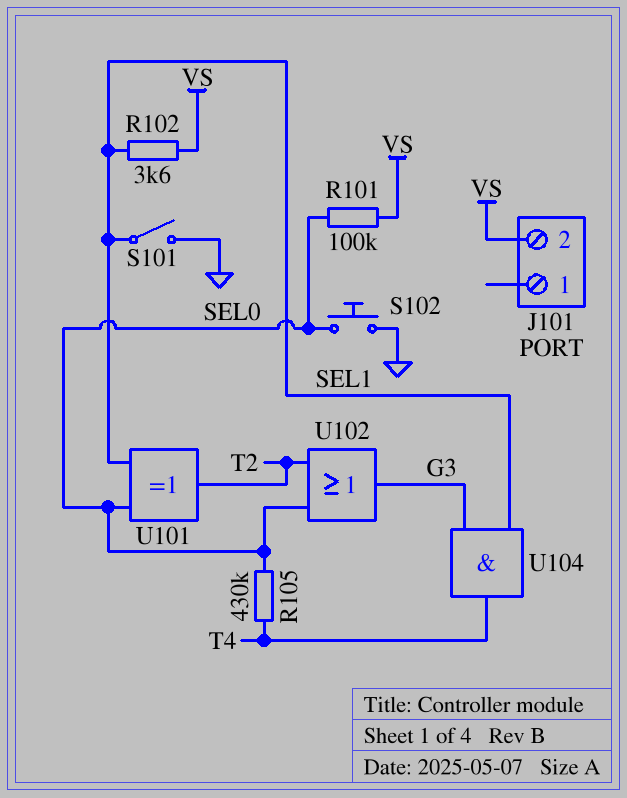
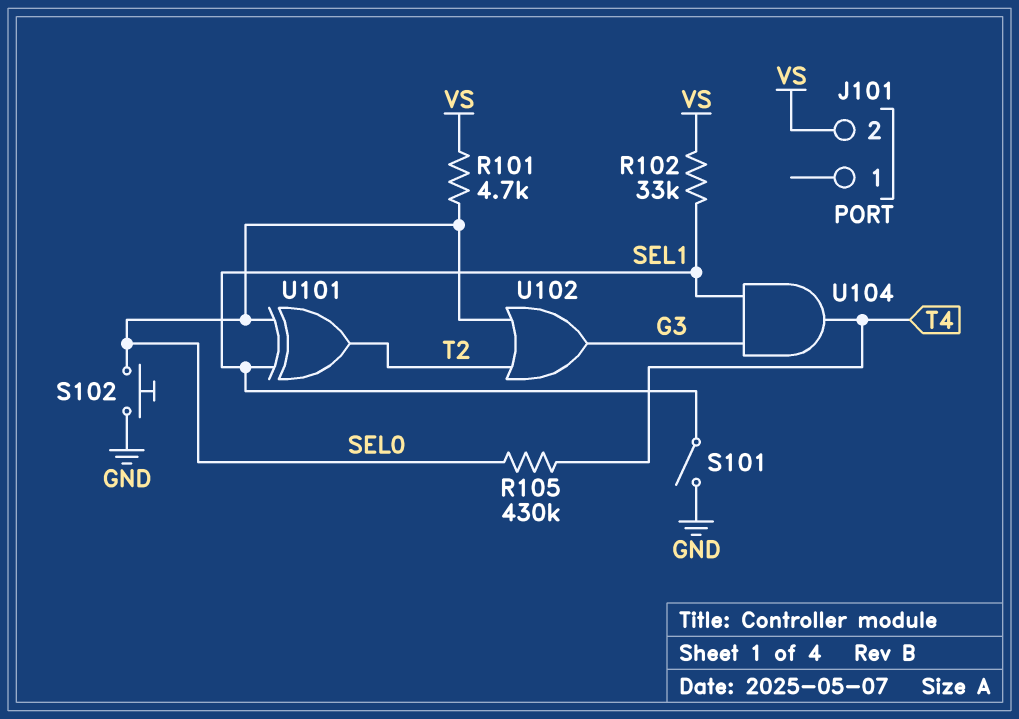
R101: 100k (SEL0, VS) -> 4.7k (SEL0, VS)
R102: 3.6k (SEL1, VS) -> 33k (SEL1, VS)

